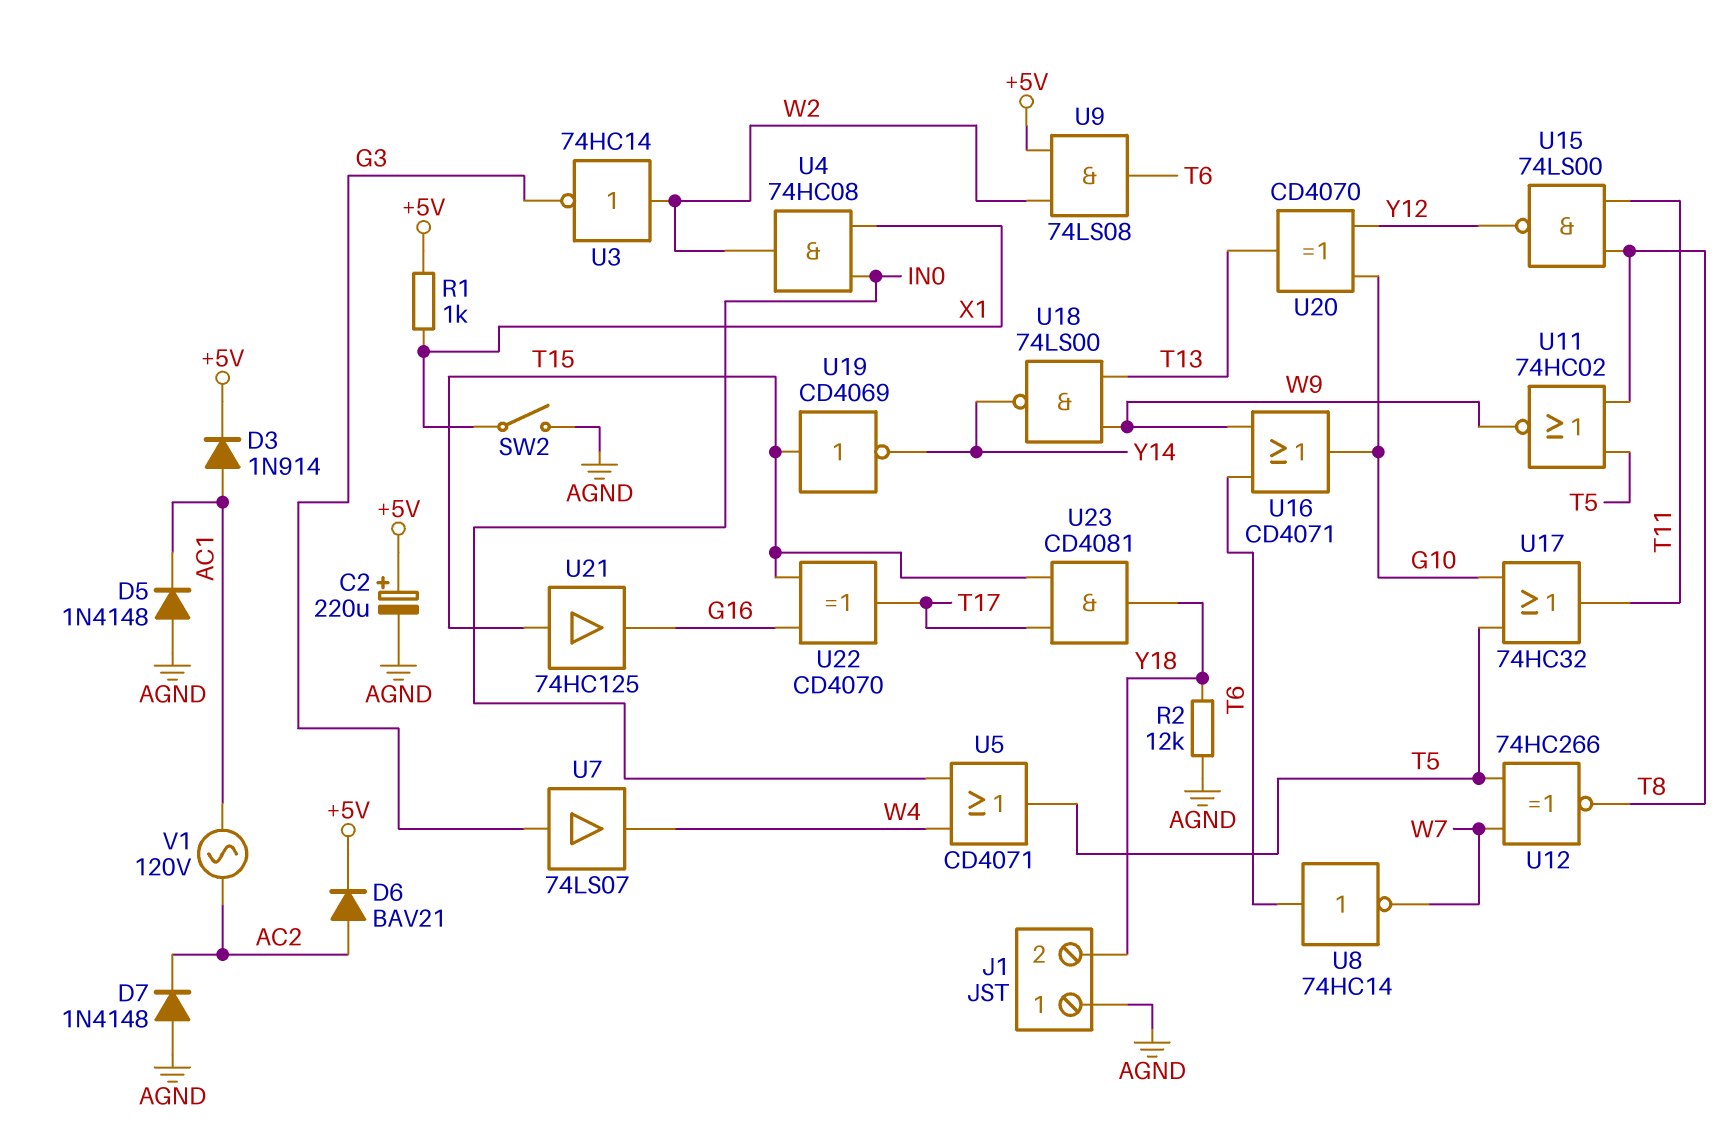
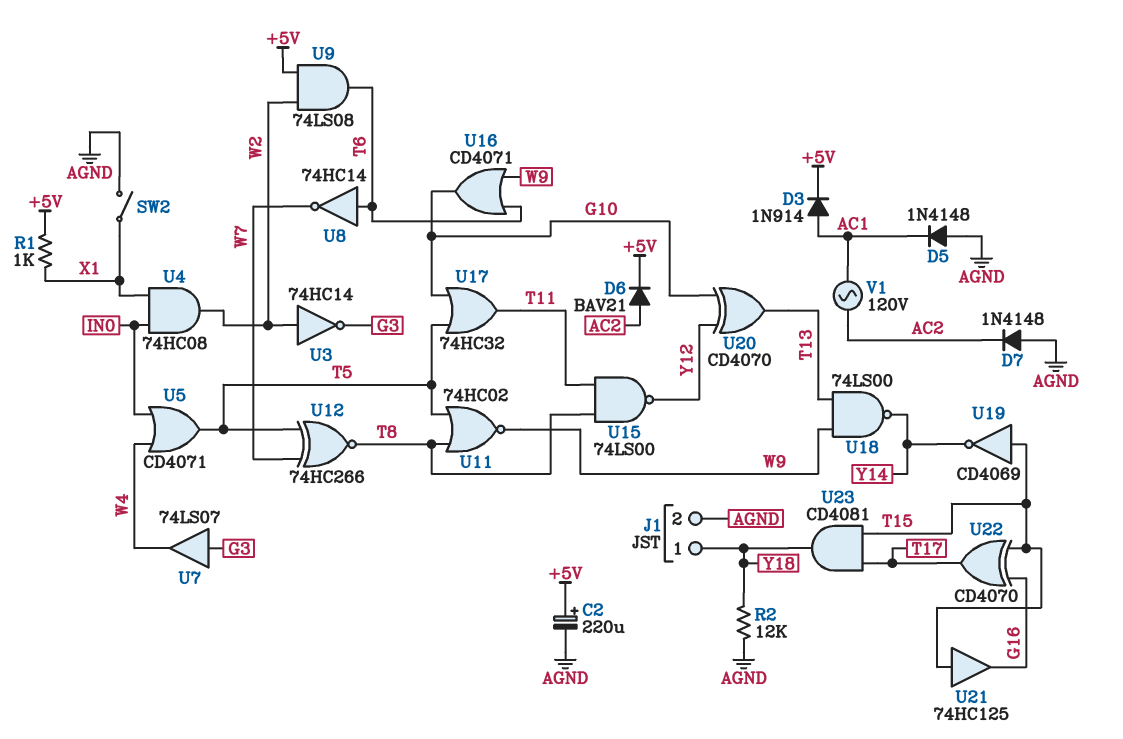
J1 pin 1: AGND -> Y18
J1 pin 2: Y18 -> AGND

